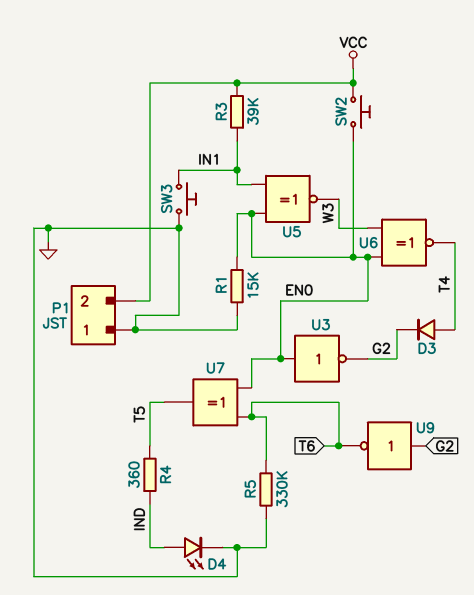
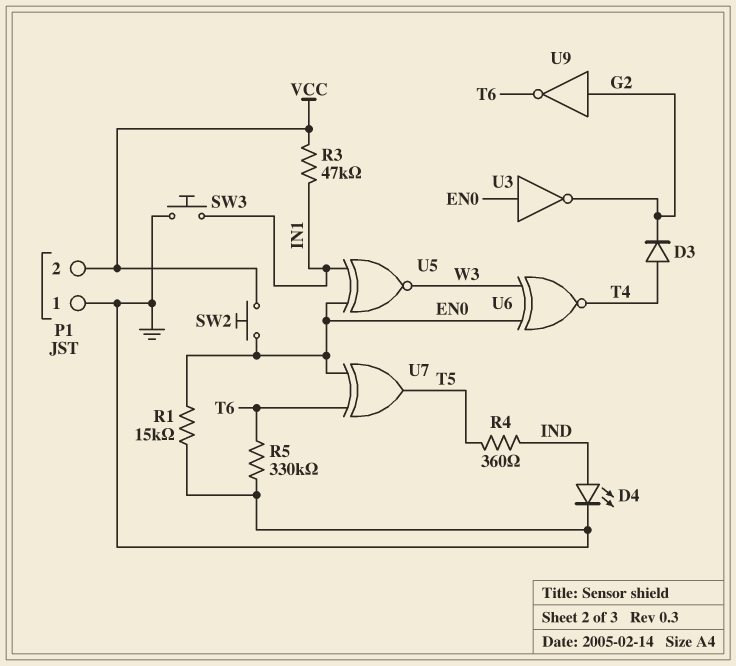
R3: 39k (IN1, VCC) -> 47k (IN1, VCC)

